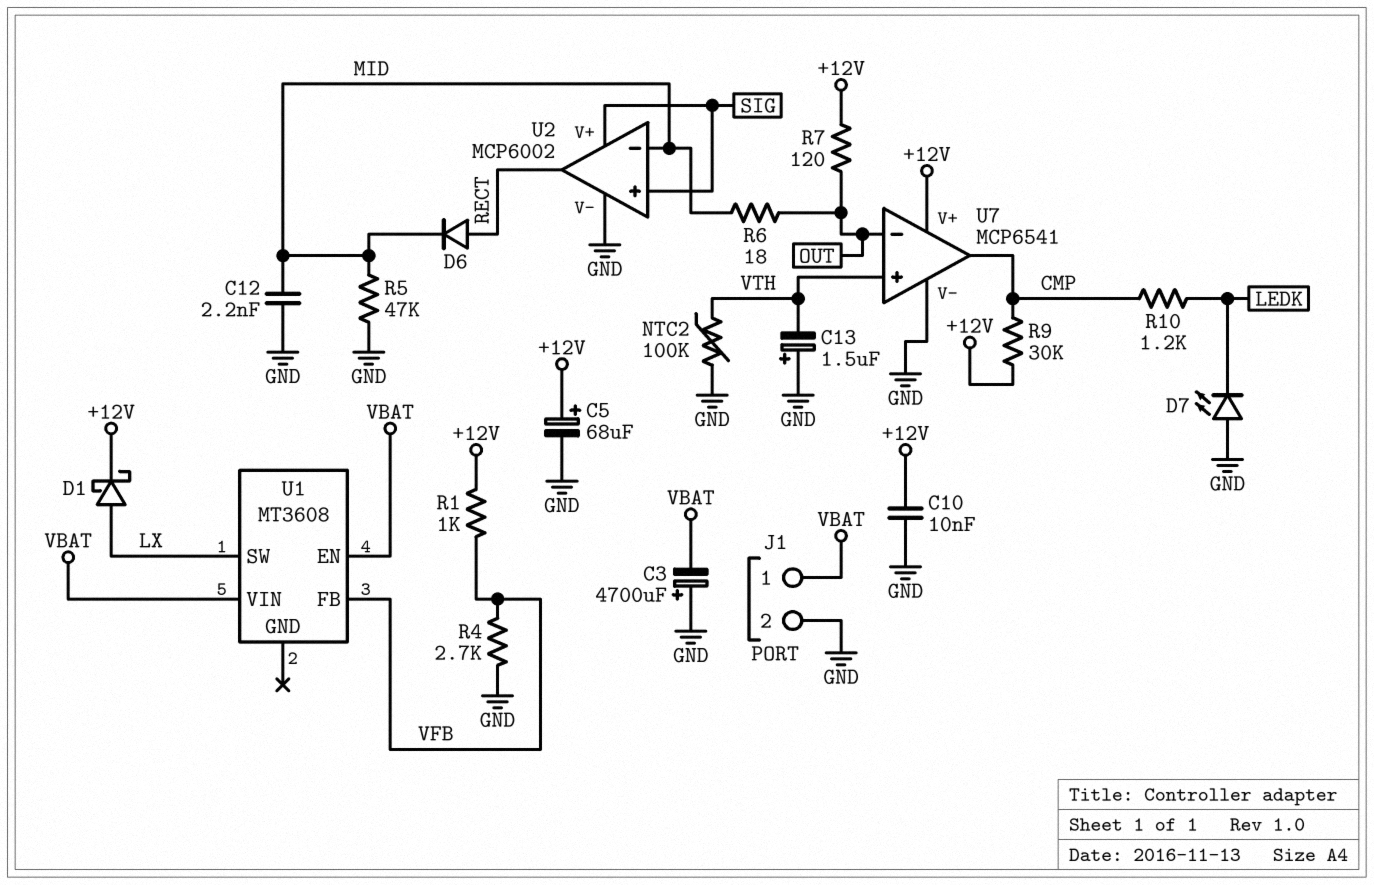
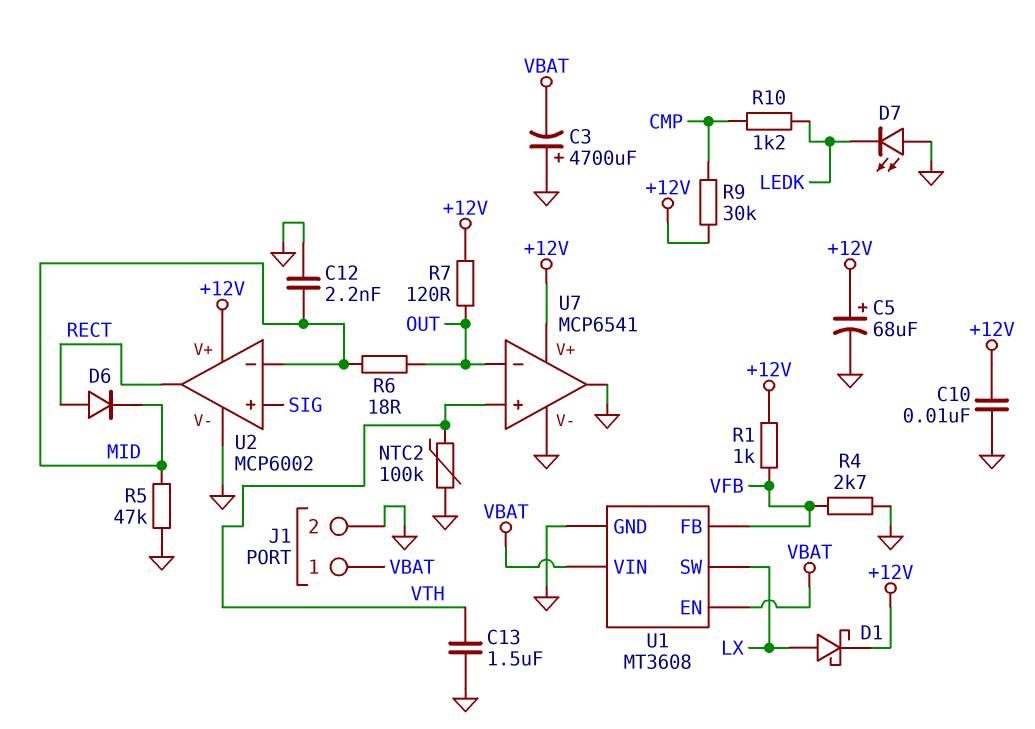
C13: 1.5uF (plus GND, minus VTH) -> 1.5uF (GND, VTH)
U1 pin GND: none -> GND
U2 pin V+: SIG -> +12V
U7 pin out: CMP -> GND

